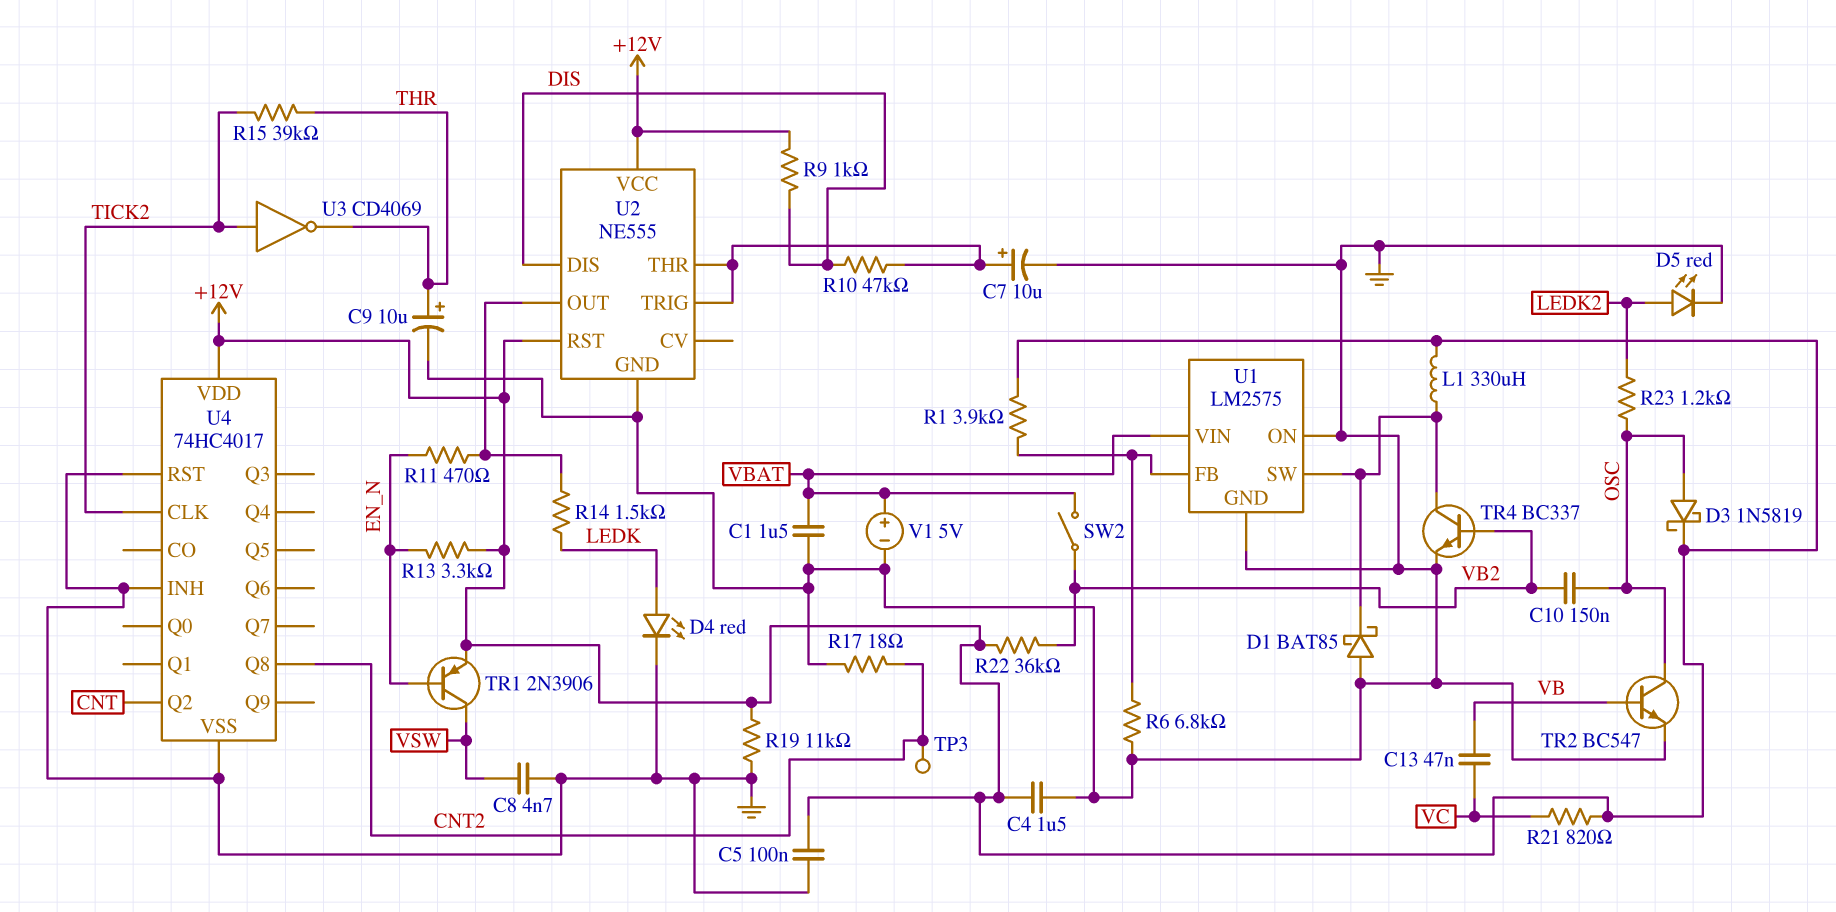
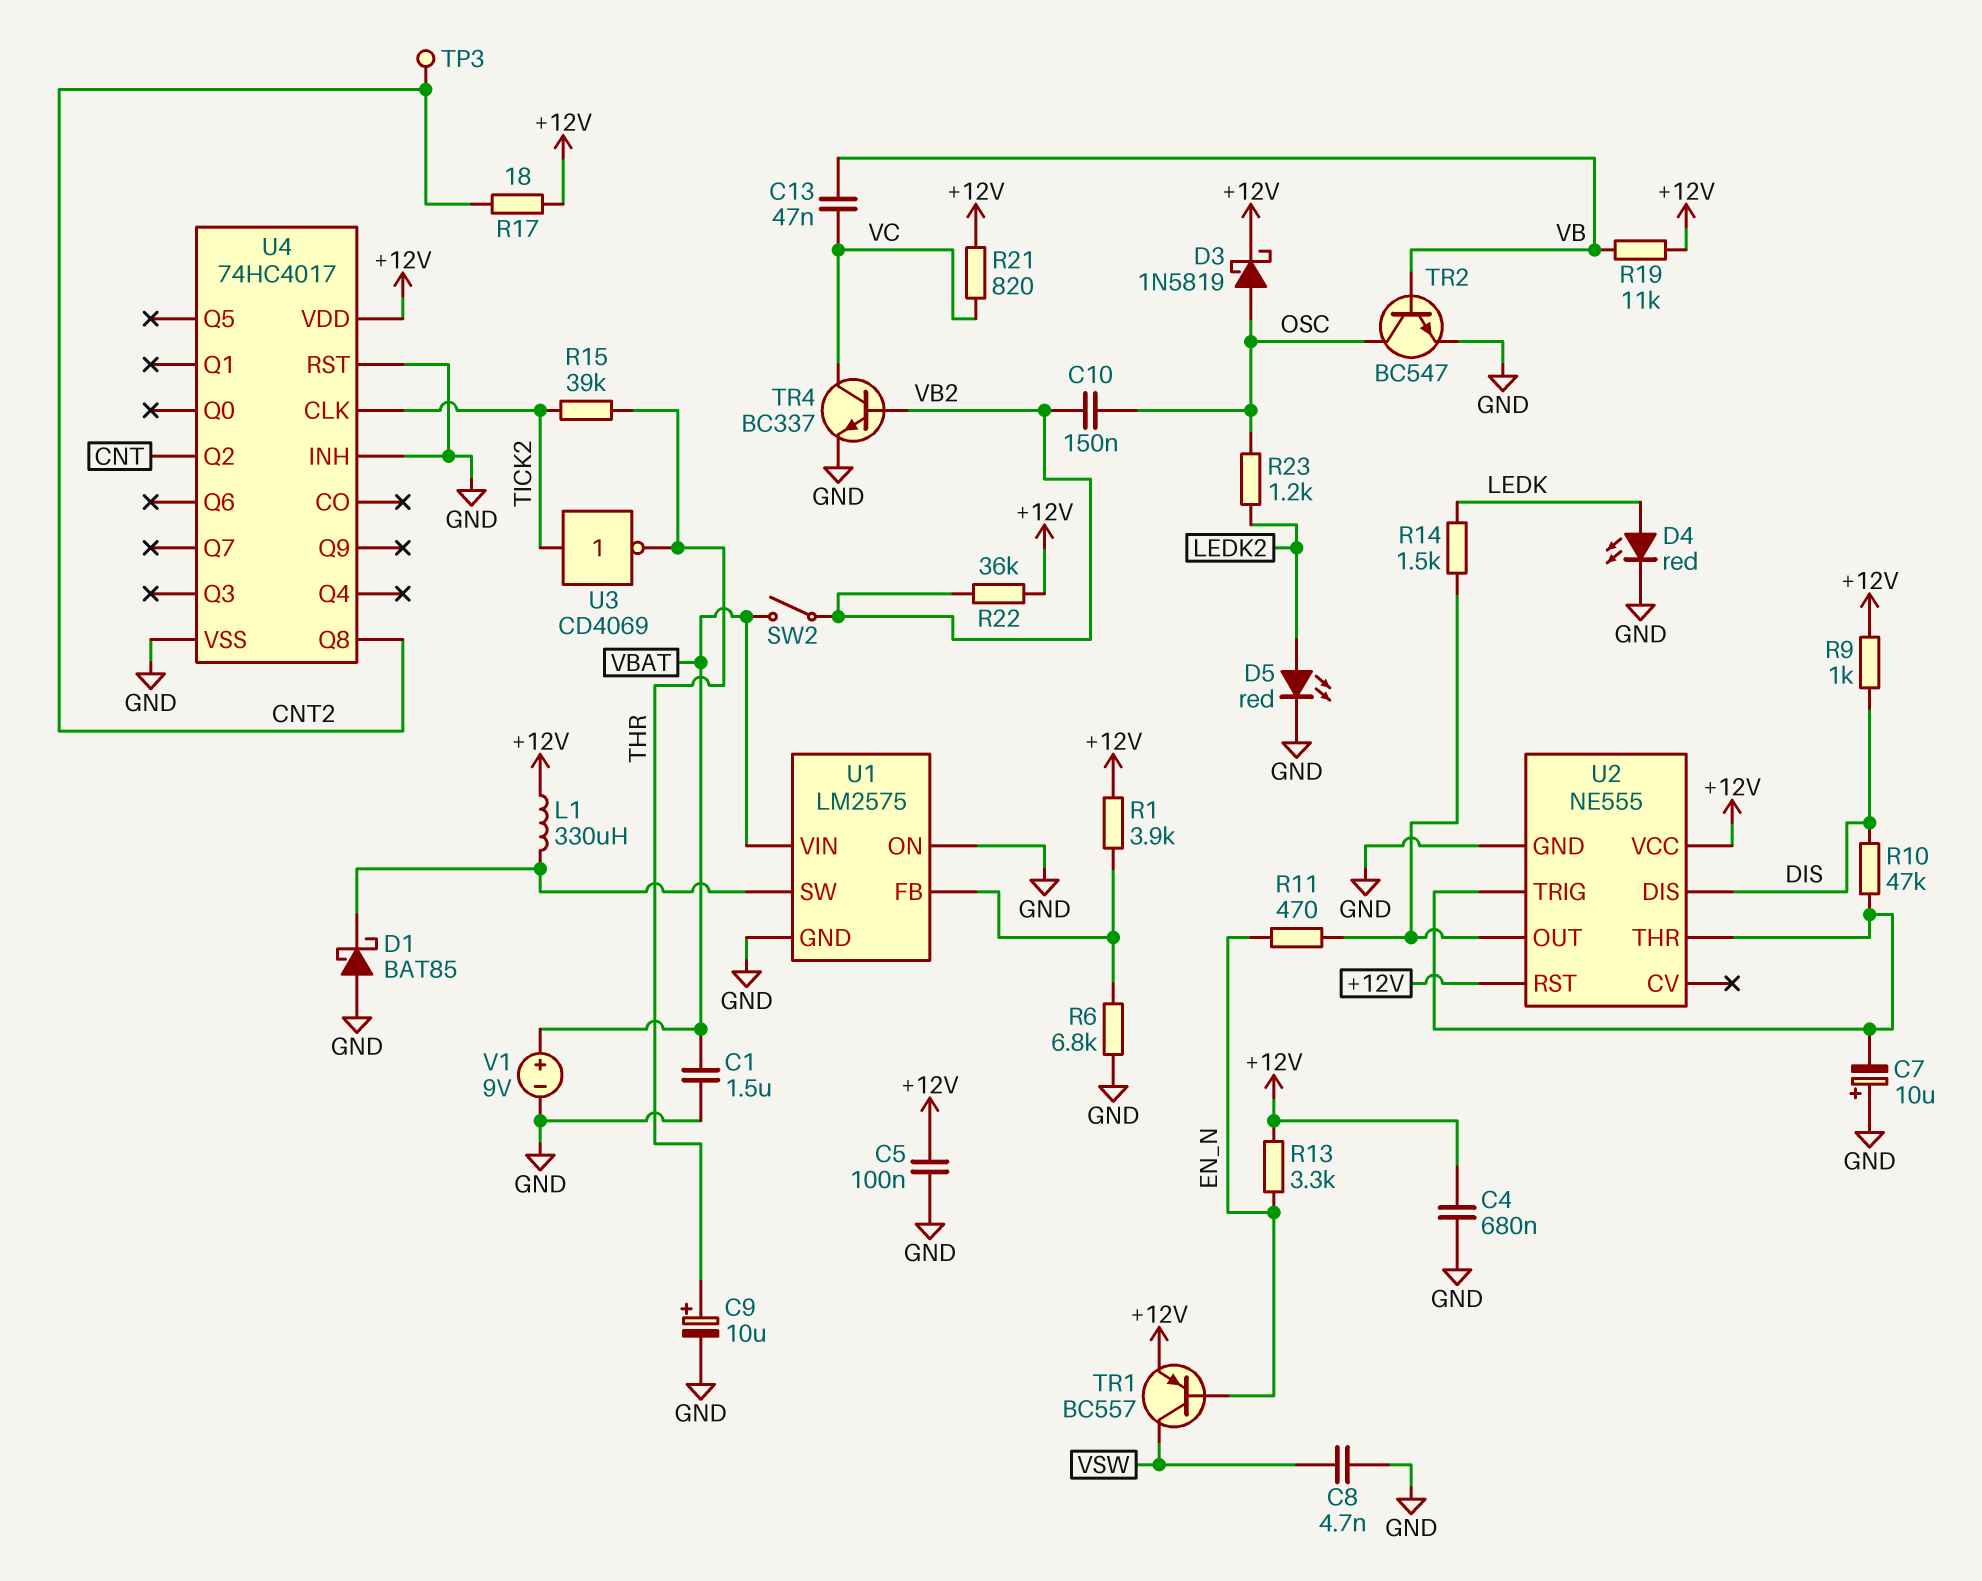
C4: 1.5uF (+12V, GND) -> 680nF (+12V, GND)
C7: 10uF (plus U2/THR, minus GND) -> 10uF (plus GND, minus U2/THR)
R17: 18 (CNT2, GND) -> 18 (+12V, CNT2)
R19: 11k (+12V, GND) -> 11k (+12V, VB)
TR1: PNP 2N3906 (B EN_N, C VSW, E +12V) -> PNP BC557 (B EN_N, C VSW, E +12V)
TR4: NPN BC337 (B VB2, C U1/SW, E GND) -> NPN BC337 (B VB2, C VC, E GND)
V1: 5V (plus VBAT, minus GND) -> 9V (plus VBAT, minus GND)

